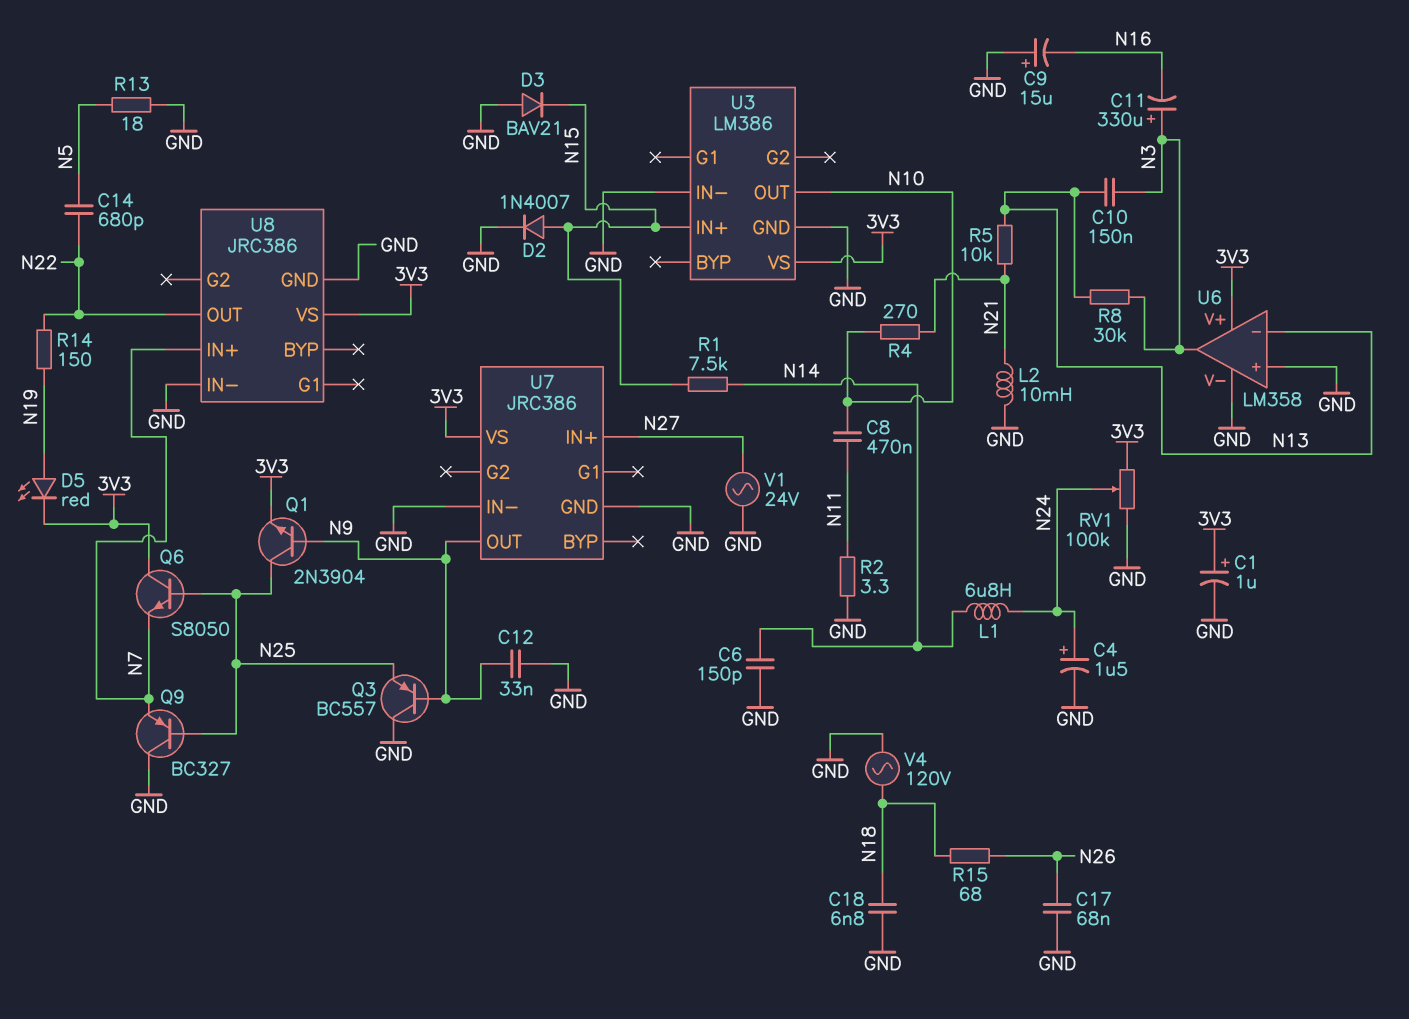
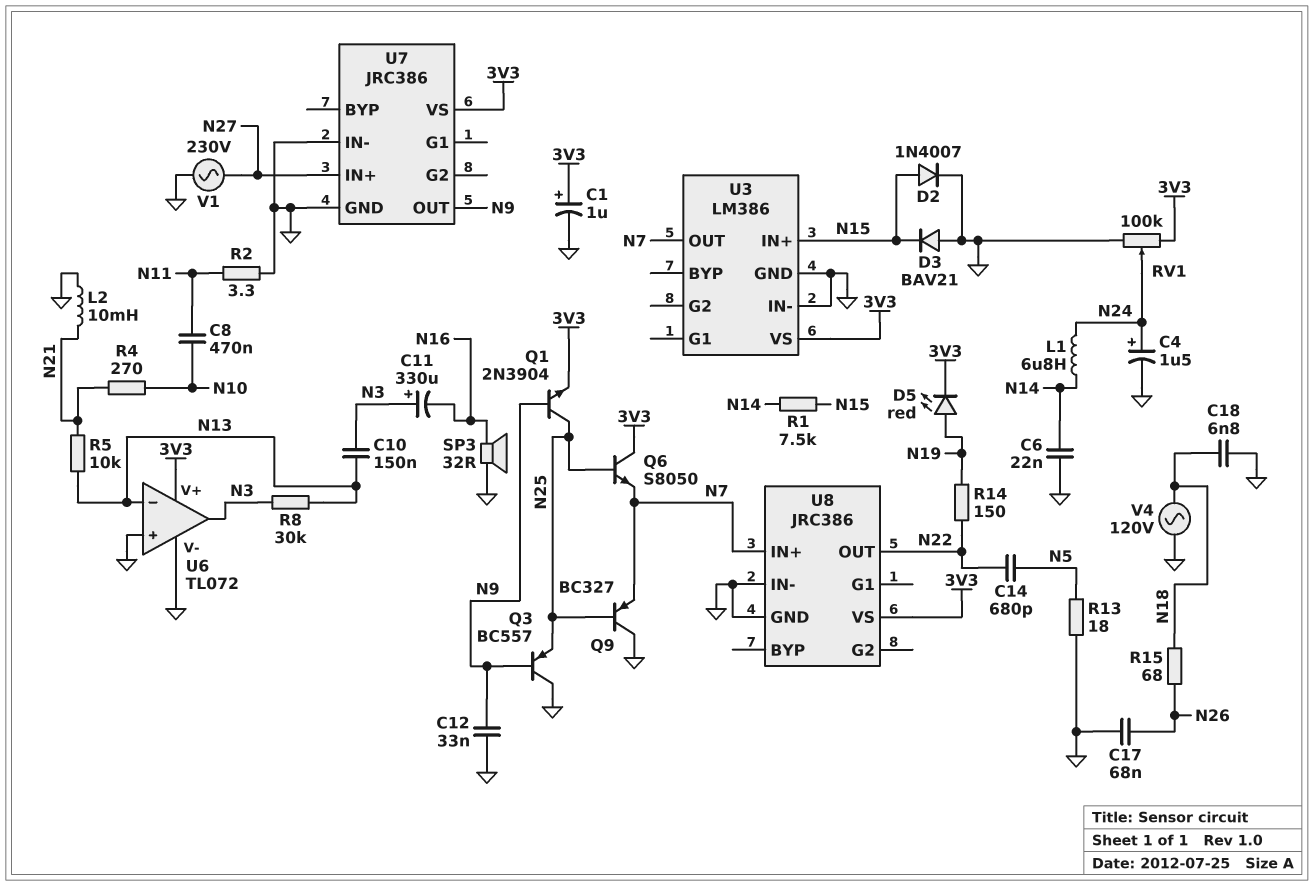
C6: 150pF (GND, N14) -> 22nF (GND, N14)
C9: 15uF (plus GND, minus N16) -> none
SP3: none -> speaker 32R (GND, N16)
U3 pin OUT: N10 -> N7
U6: LM358 -> TL072
V1: AC 24V (GND, N27) -> AC 230V (GND, N27)

